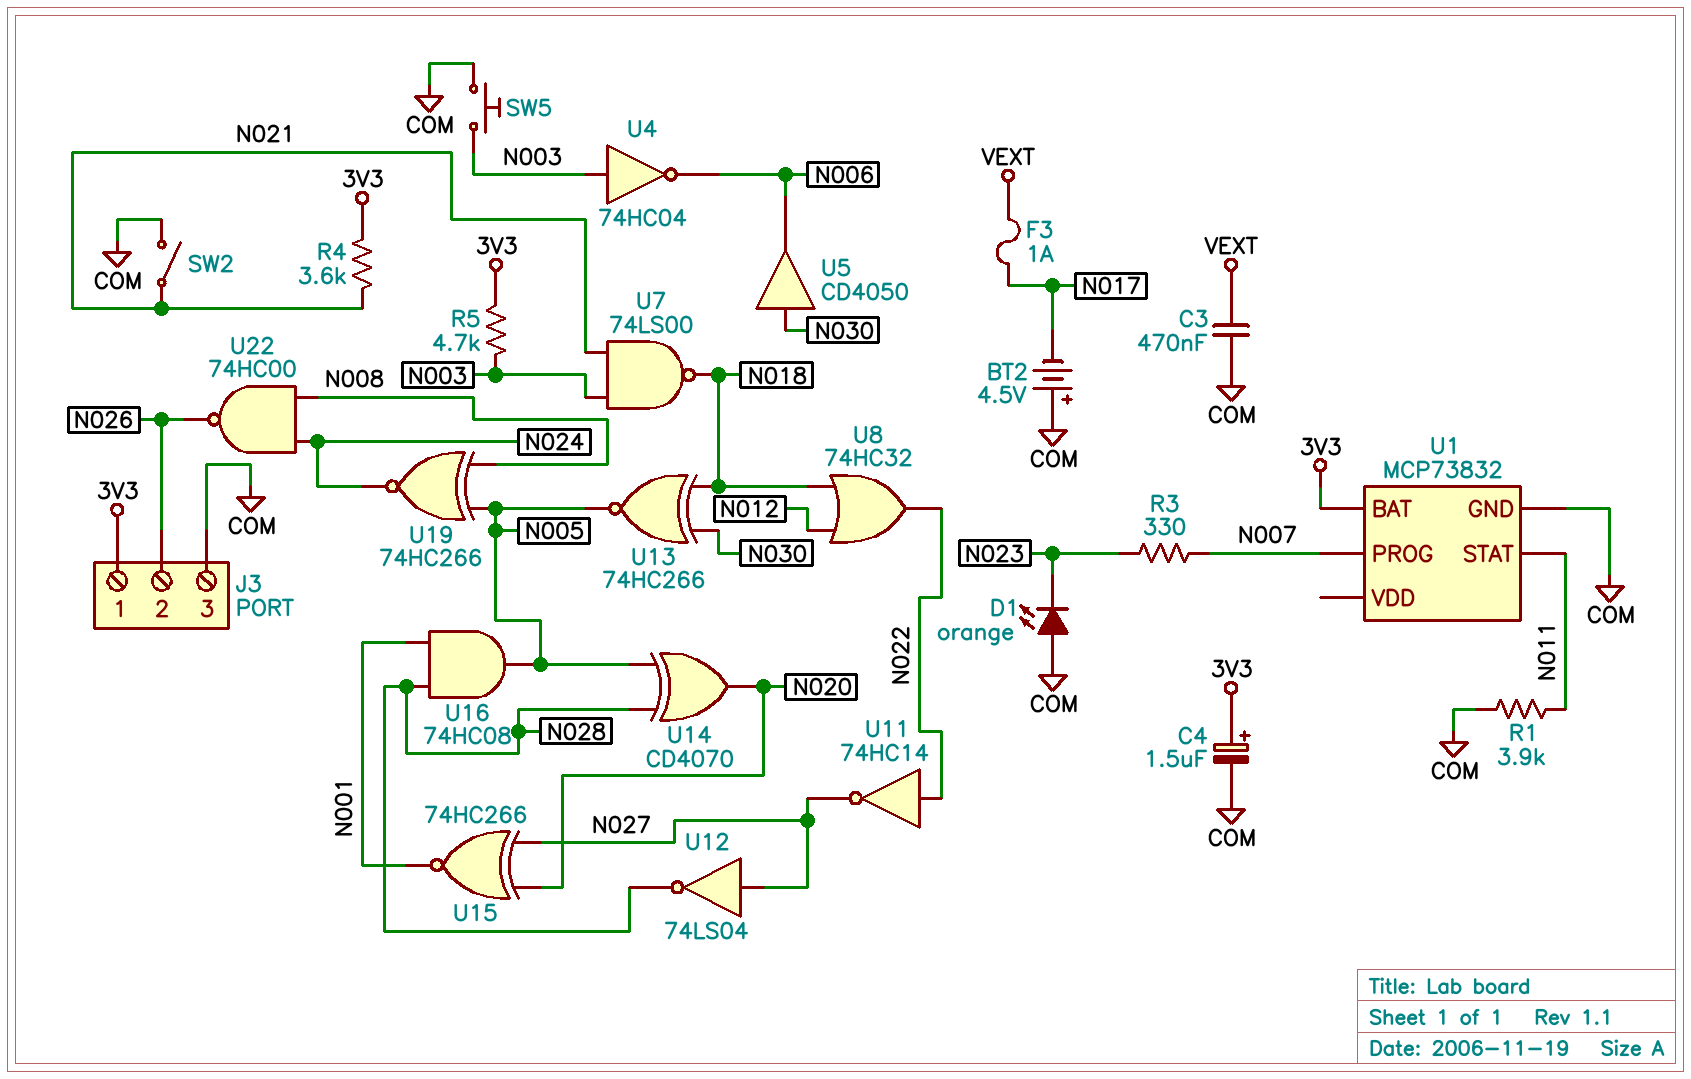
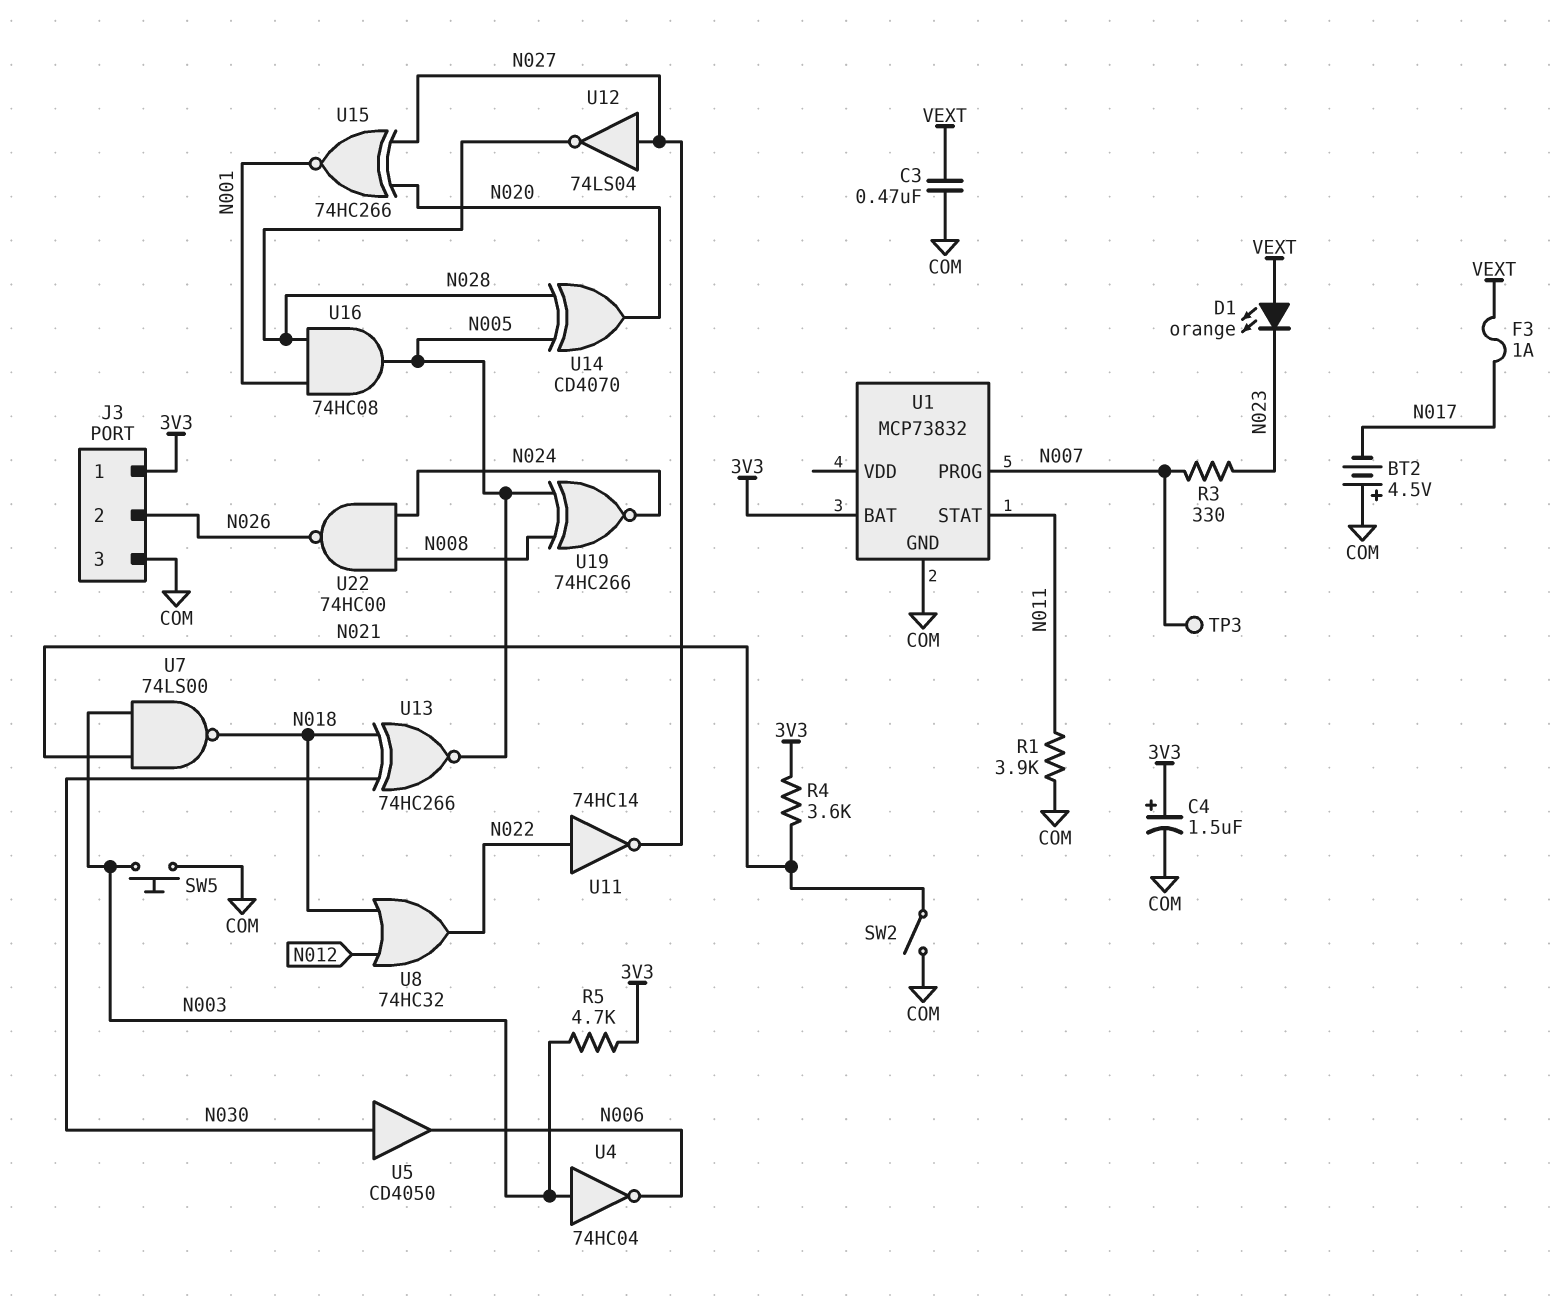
D1: LED orange (A COM, K N023) -> LED orange (A VEXT, K N023)
TP3: none -> test point (N007)

